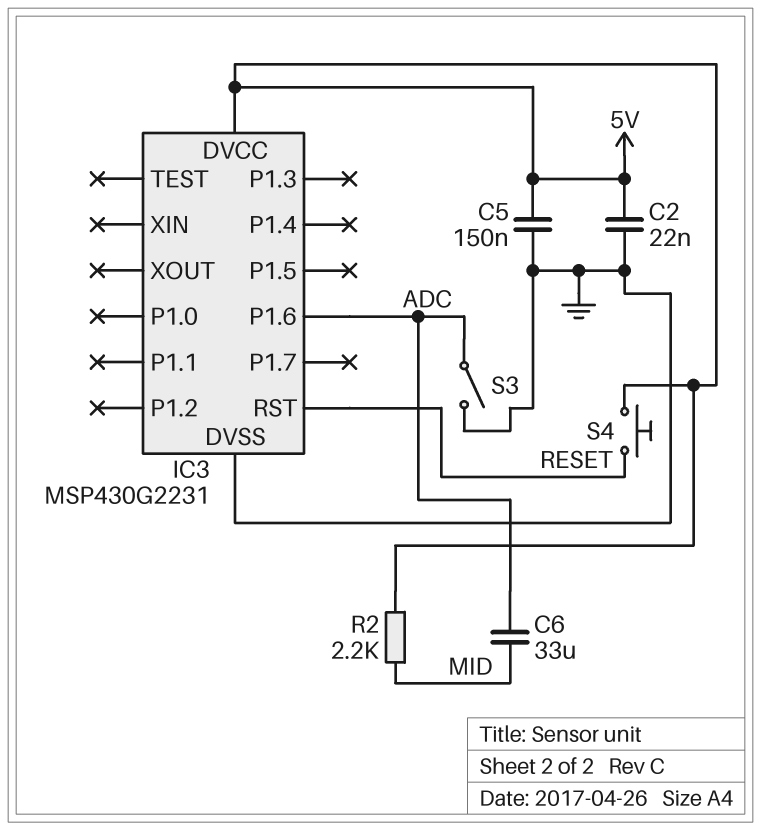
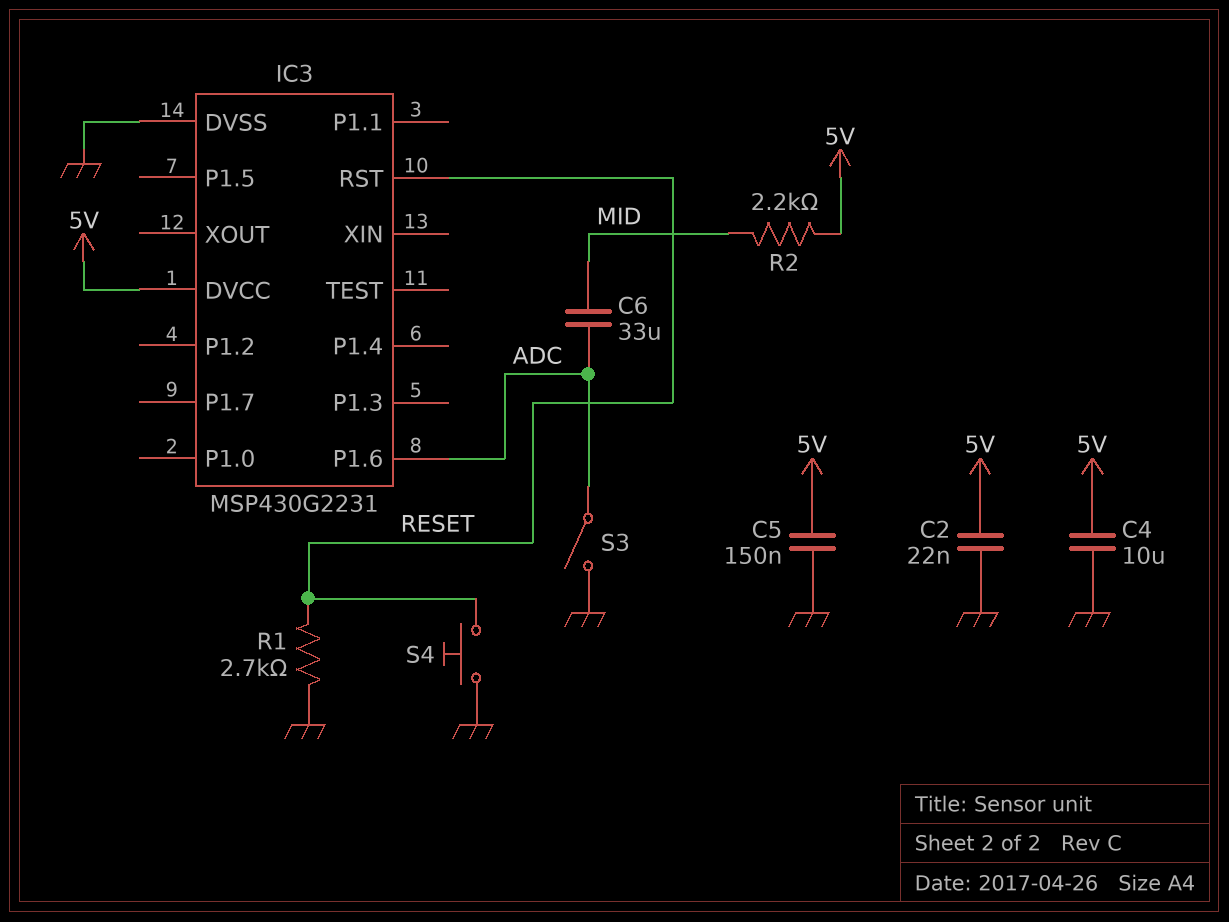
C4: none -> 10uF (5V, GND)
R1: none -> 2.7k (GND, RESET)
S4: button (5V, RESET) -> button (GND, RESET)

